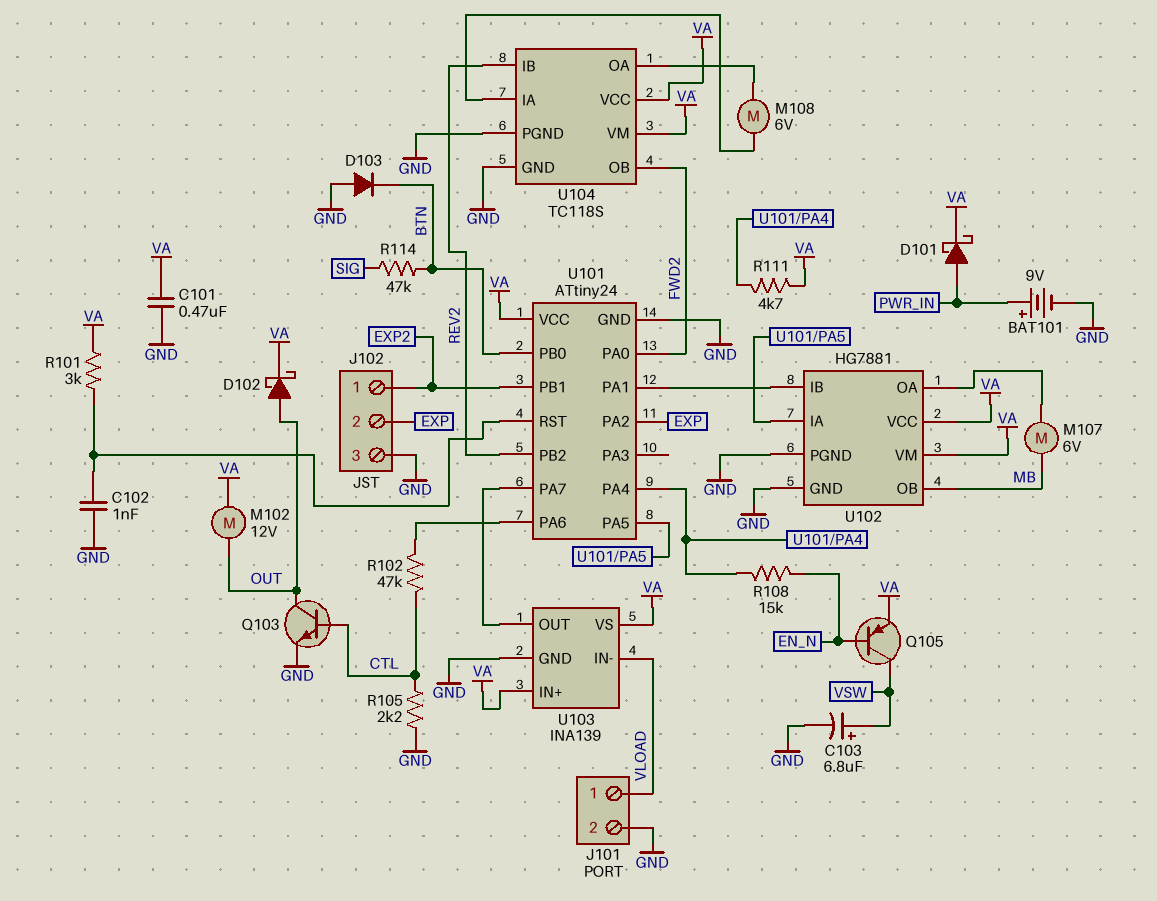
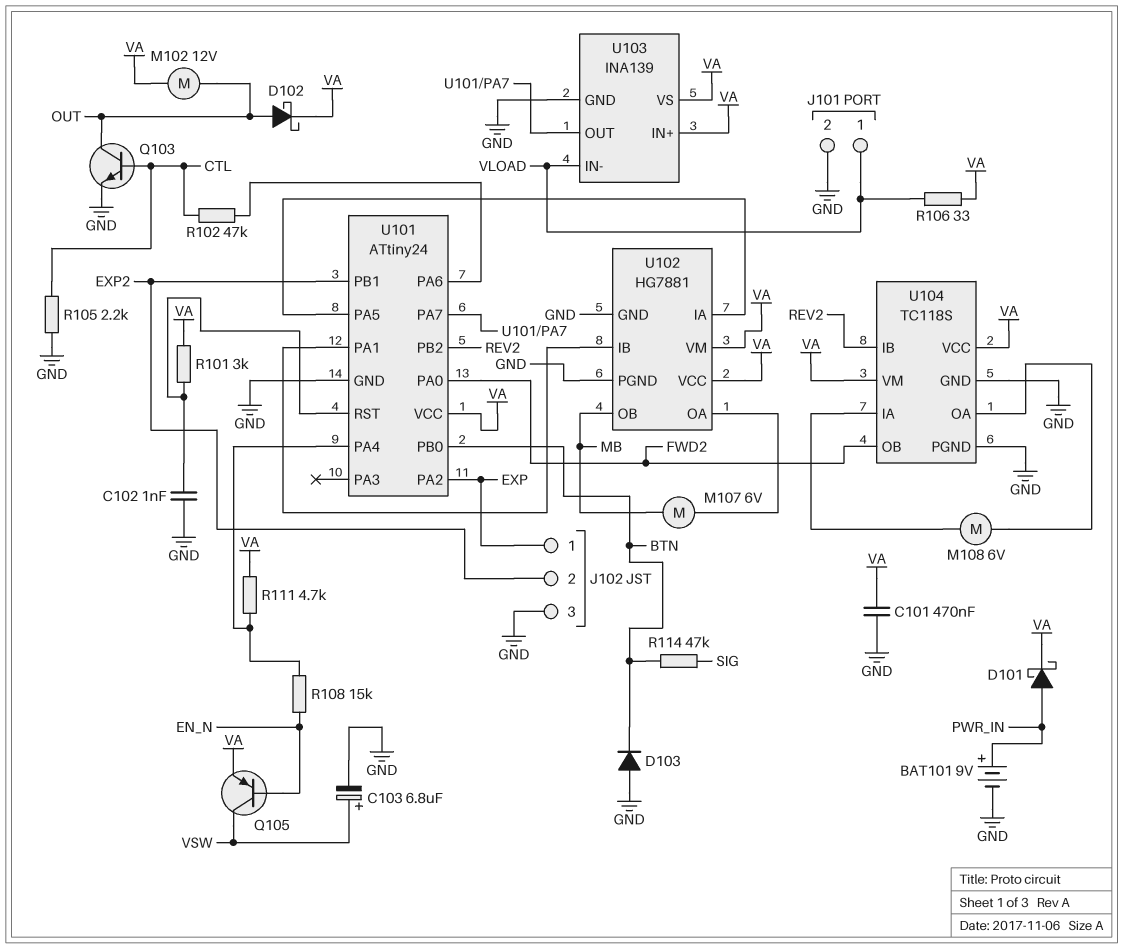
J102 pin 1: EXP2 -> EXP
J102 pin 2: EXP -> EXP2
R106: none -> 33 (VA, VLOAD)

